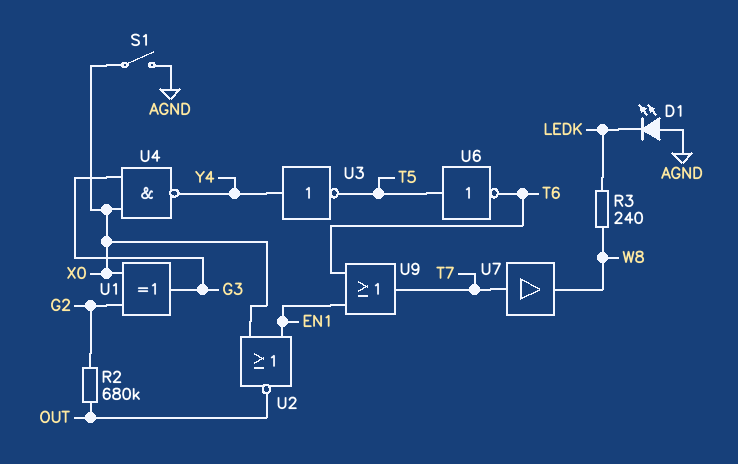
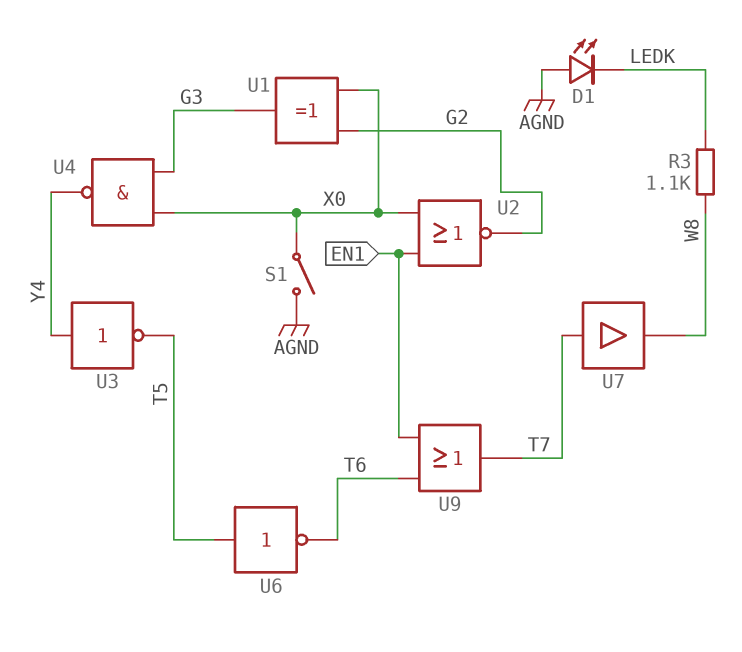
R2: 680k (G2, OUT) -> none
R3: 240 (LEDK, W8) -> 1.1k (LEDK, W8)
U2: NOR (in EN1, in X0, out OUT) -> NOR (in EN1, in X0, out G2)

